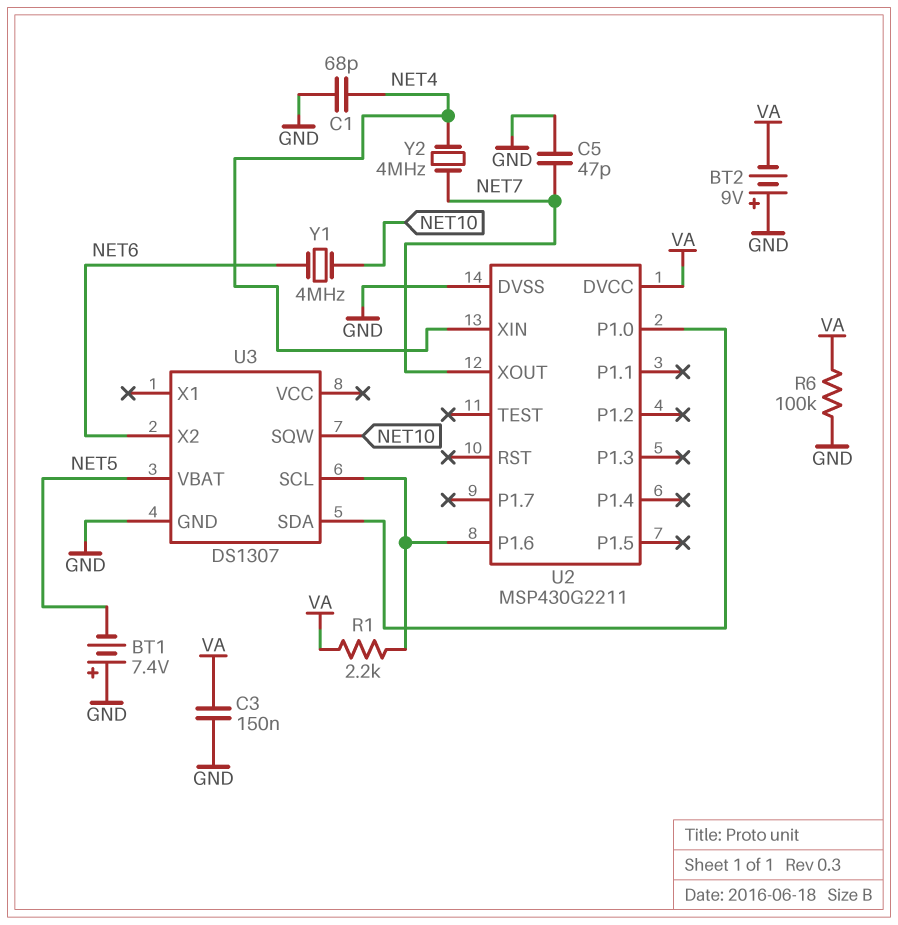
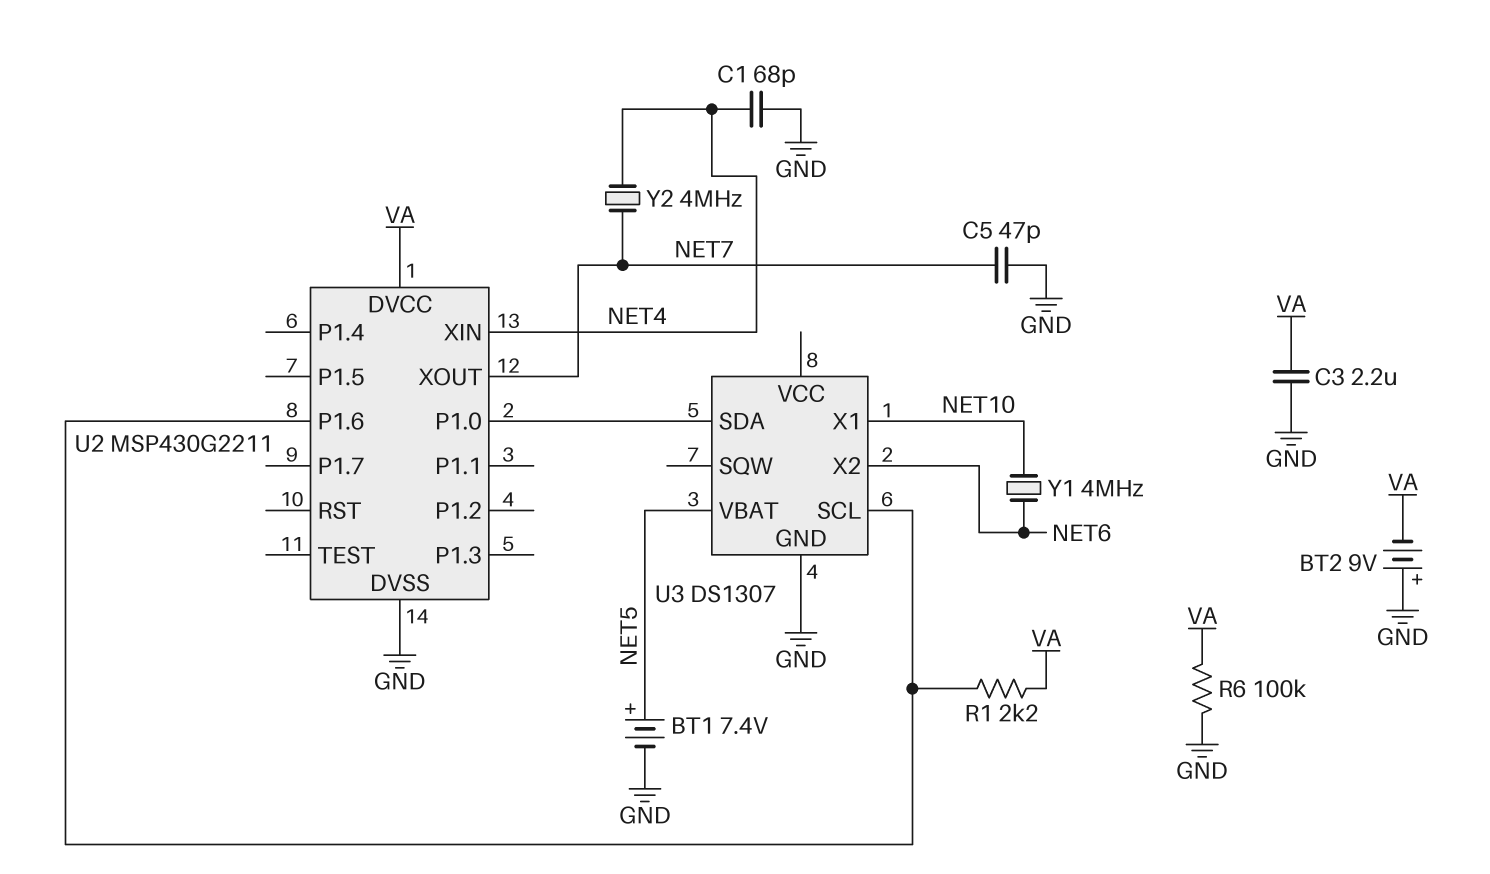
BT1: 7.4V (plus GND, minus NET5) -> 7.4V (plus NET5, minus GND)
C3: 150nF (GND, VA) -> 2.2uF (GND, VA)
U3 pin SQW: NET10 -> none
U3 pin X1: none -> NET10

